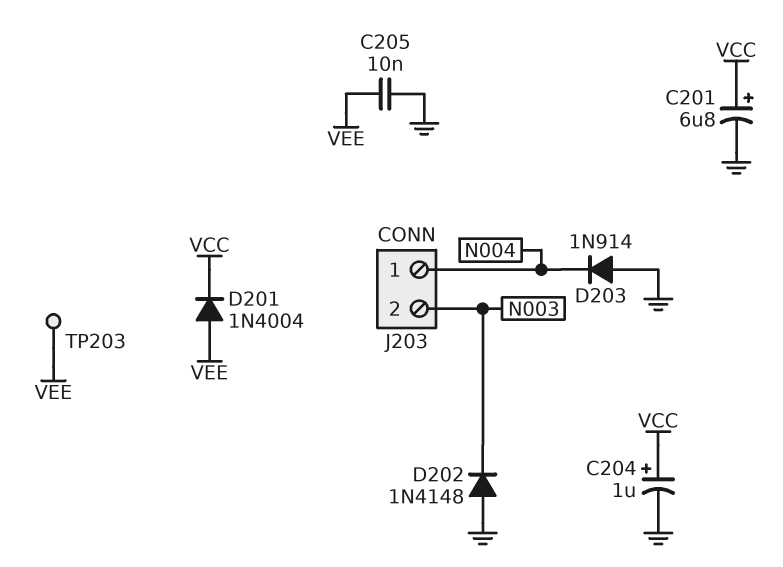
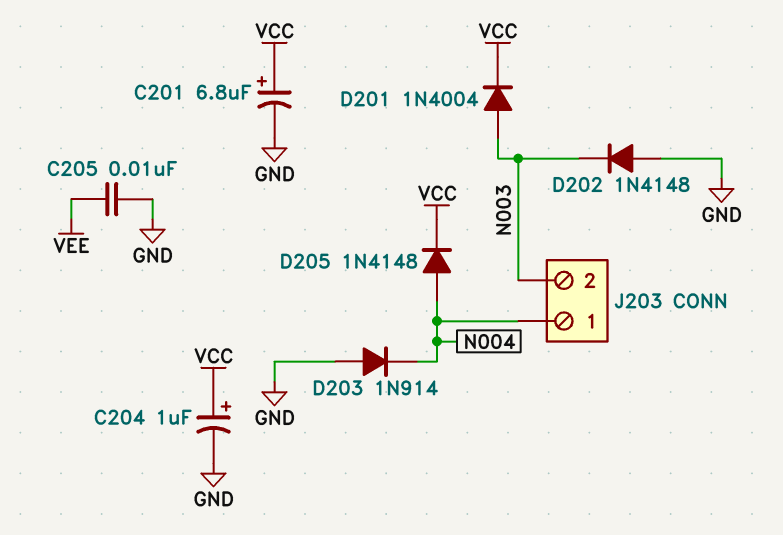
D201: diode 1N4004 (A VEE, K VCC) -> diode 1N4004 (A N003, K VCC)
D205: none -> diode 1N4148 (A N004, K VCC)
TP203: test point (VEE) -> none

